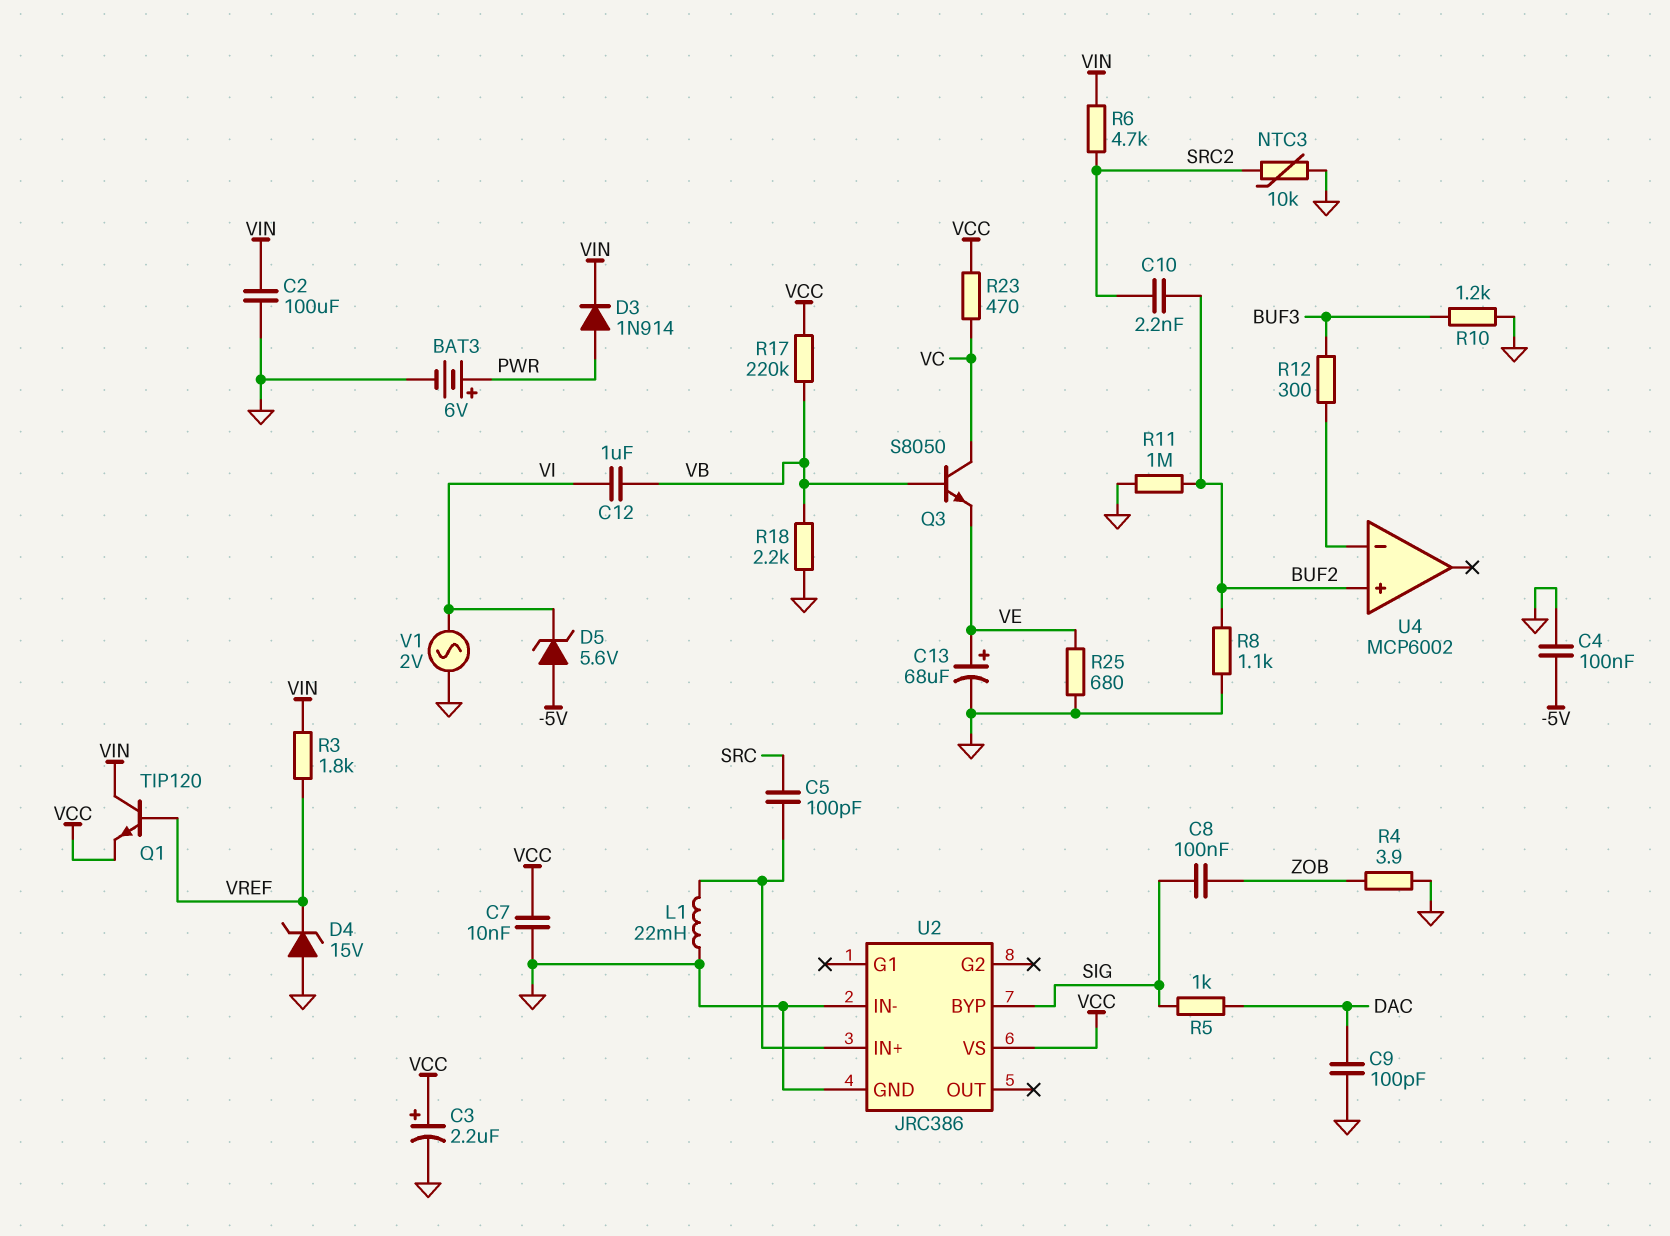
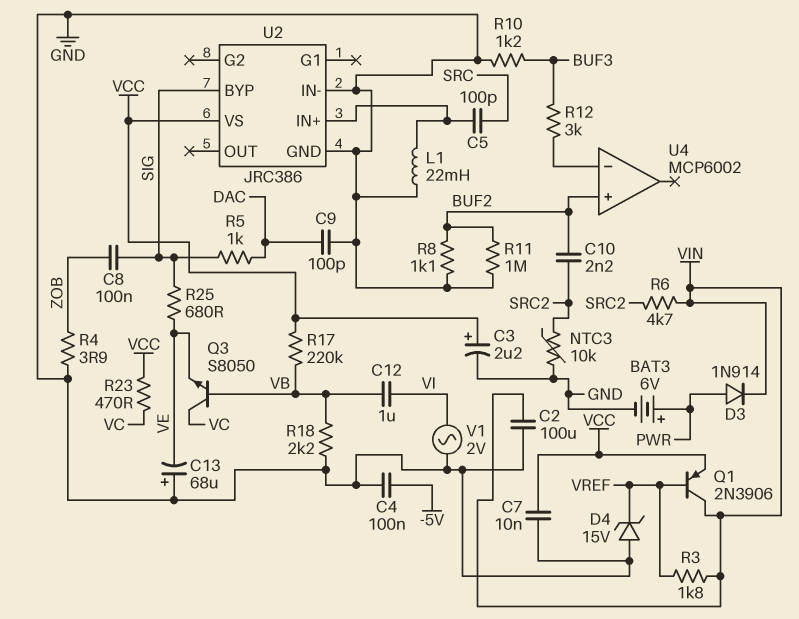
C13: 68uF (plus VE, minus GND) -> 68uF (plus GND, minus VE)
D5: zener 5.6V (A -5V, K VI) -> none
Q1: NPN TIP120 (B VREF, C VIN, E VCC) -> PNP 2N3906 (B VREF, C VIN, E VCC)
R12: 300 (BUF3, U4/in-) -> 3k (BUF3, U4/in-)
R25: 680 (GND, VE) -> 680 (SIG, VE)

